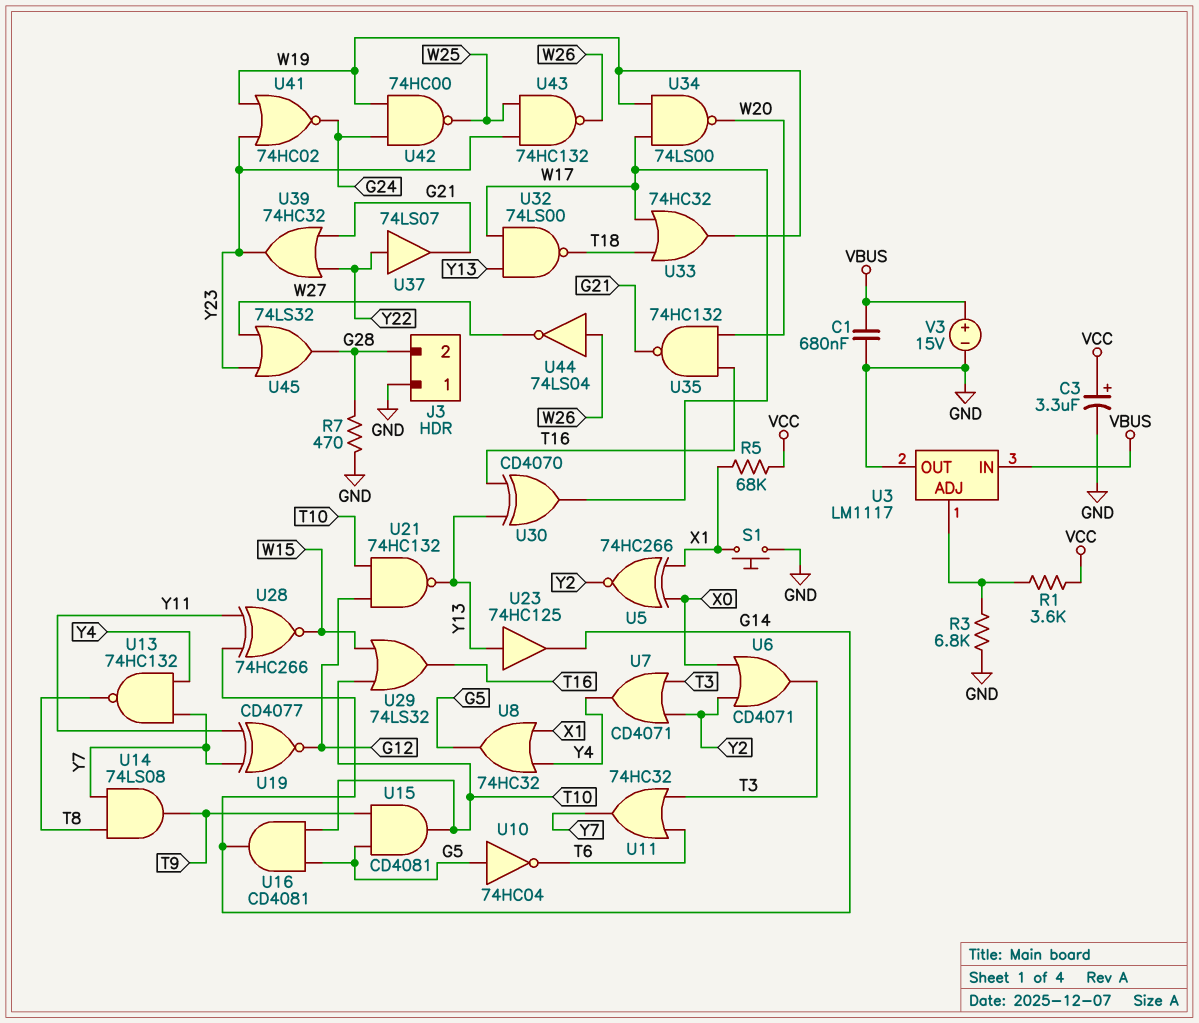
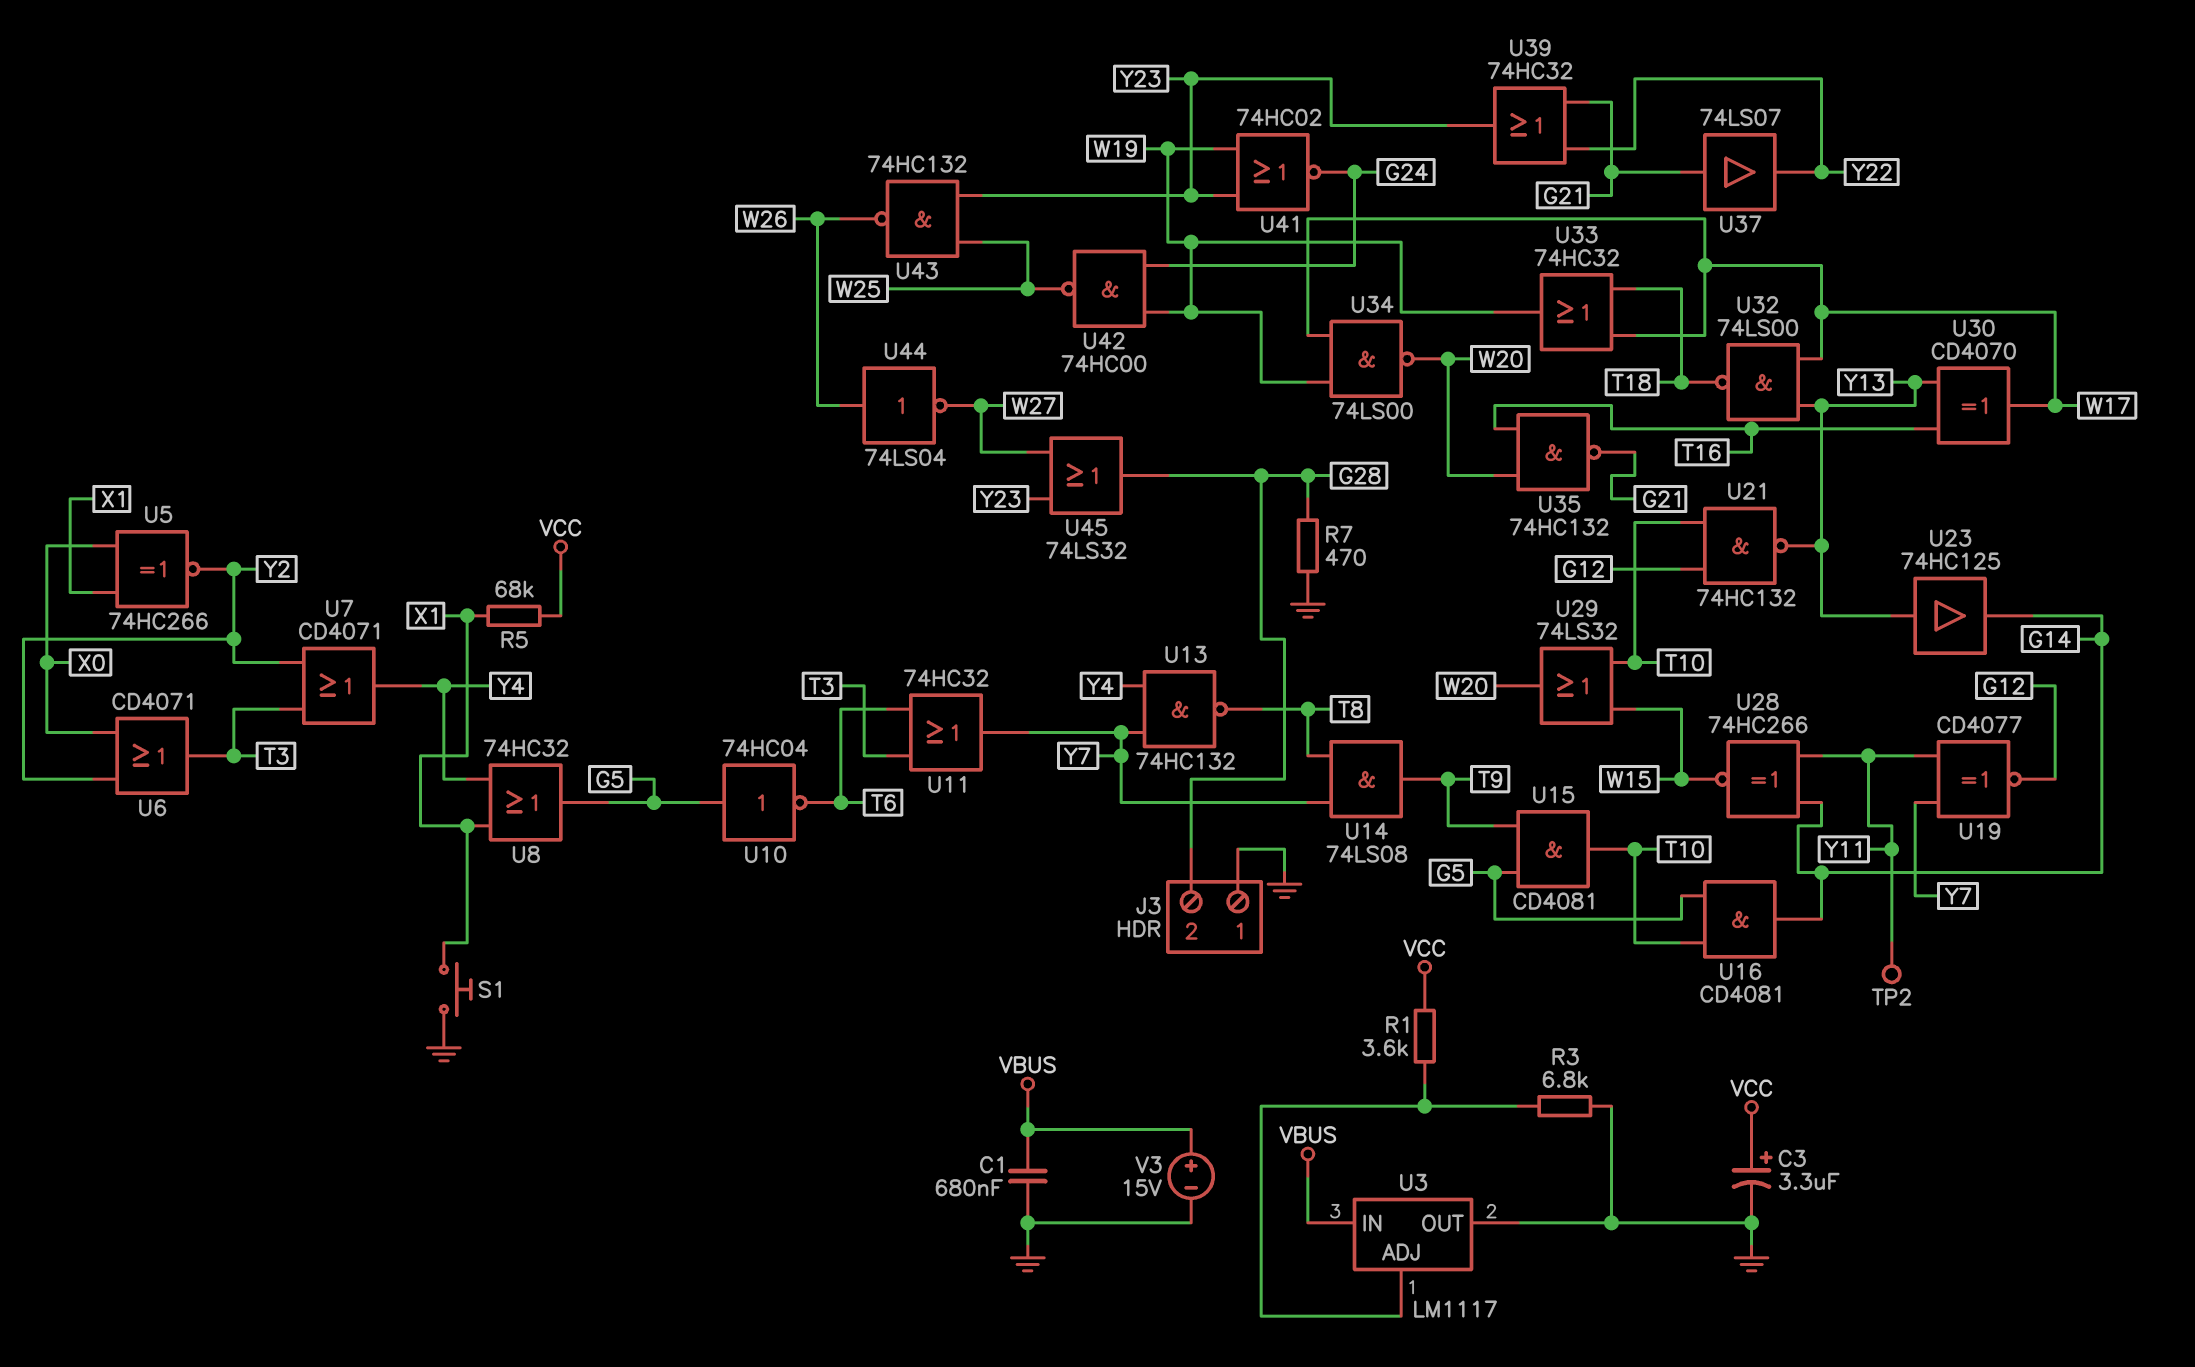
TP2: none -> test point (Y11)
U29: OR 74LS32 (in T10, in W15, out T16) -> OR 74LS32 (in T10, in W15, out W20)
U37: buffer 74LS07 (in Y22, out G21) -> buffer 74LS07 (in G21, out Y22)

